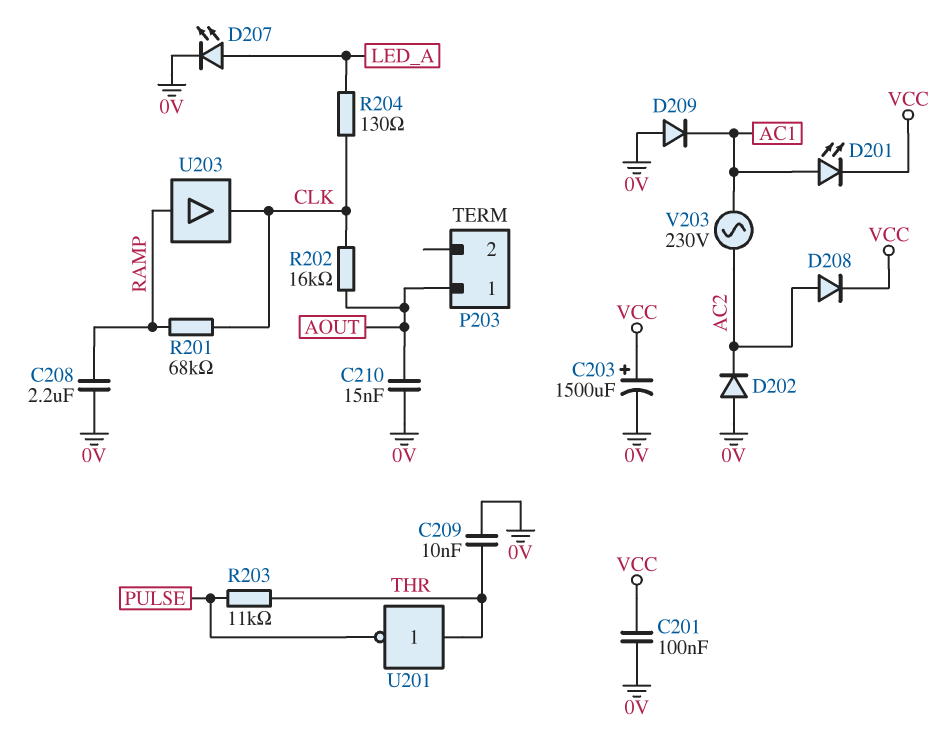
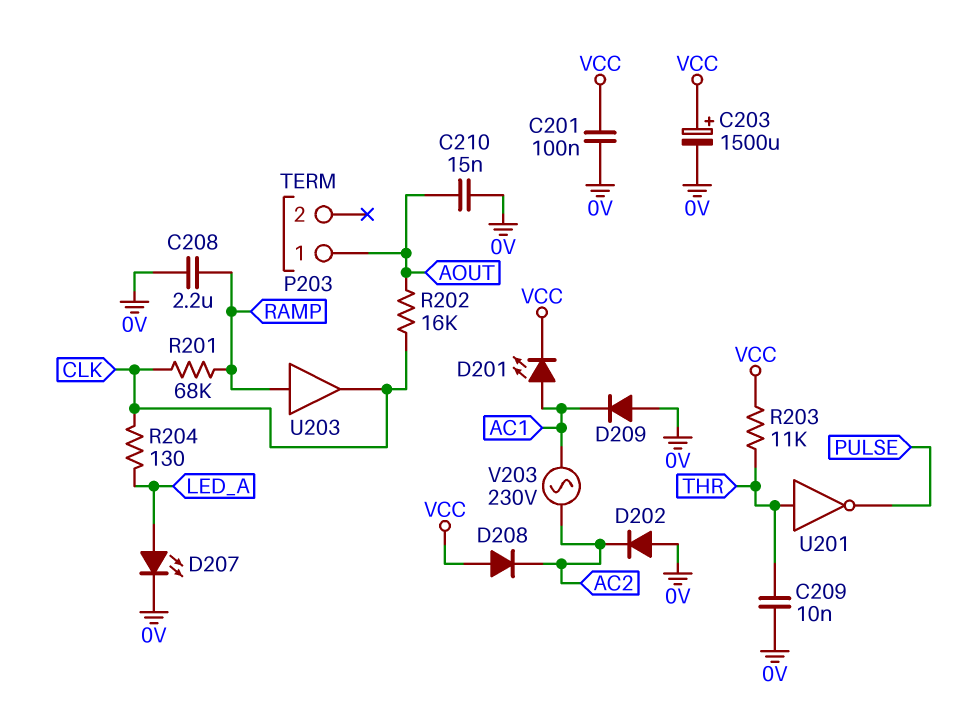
D208: diode (A AC2, K VCC) -> diode (A VCC, K AC2)
R203: 11k (PULSE, THR) -> 11k (THR, VCC)

